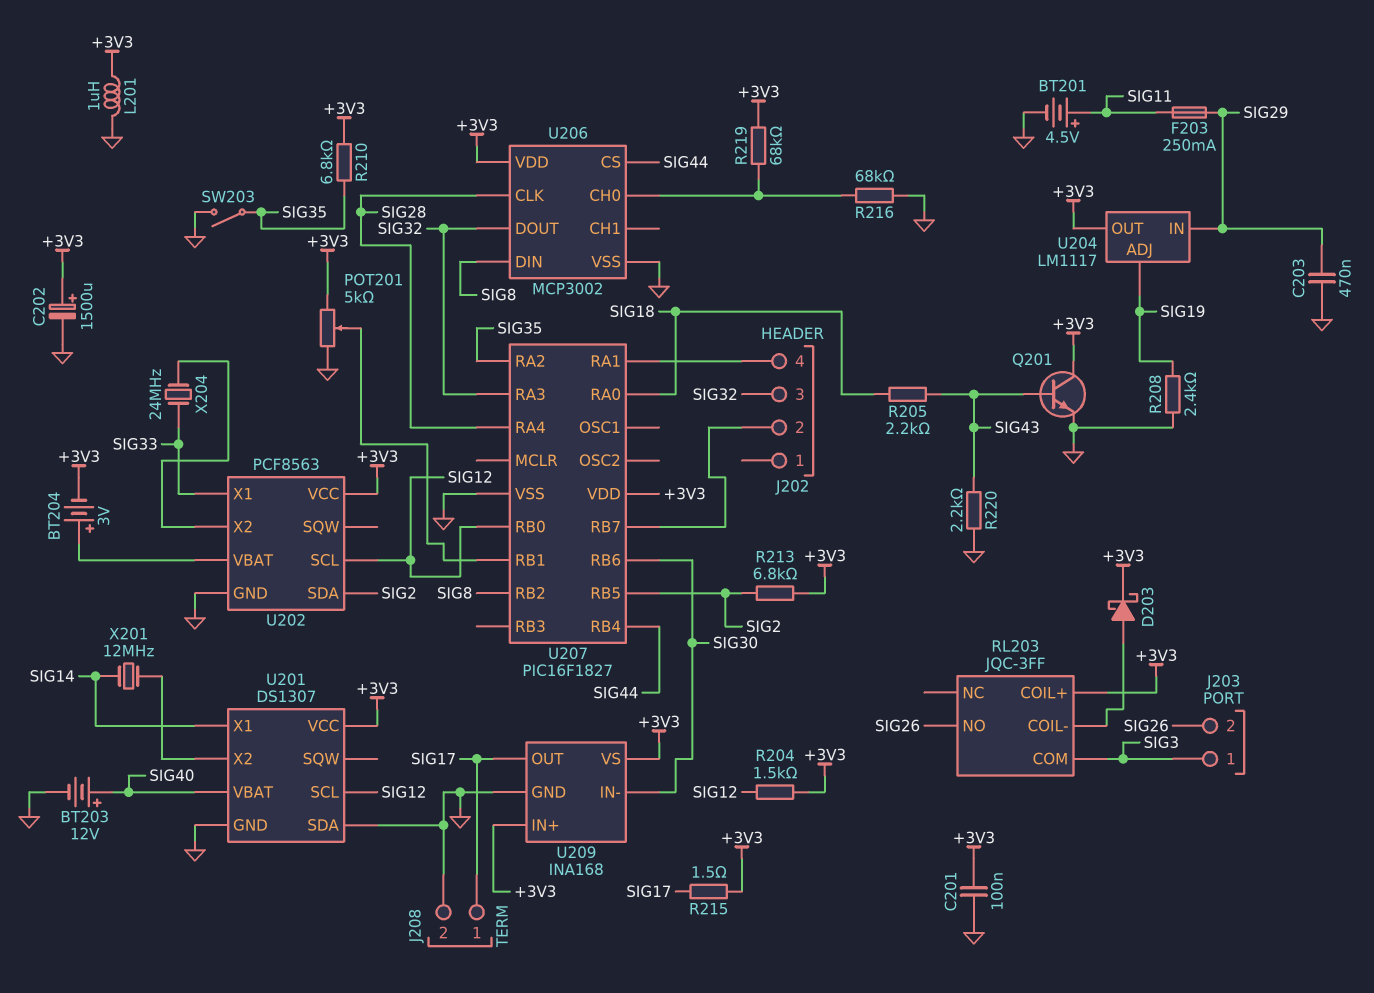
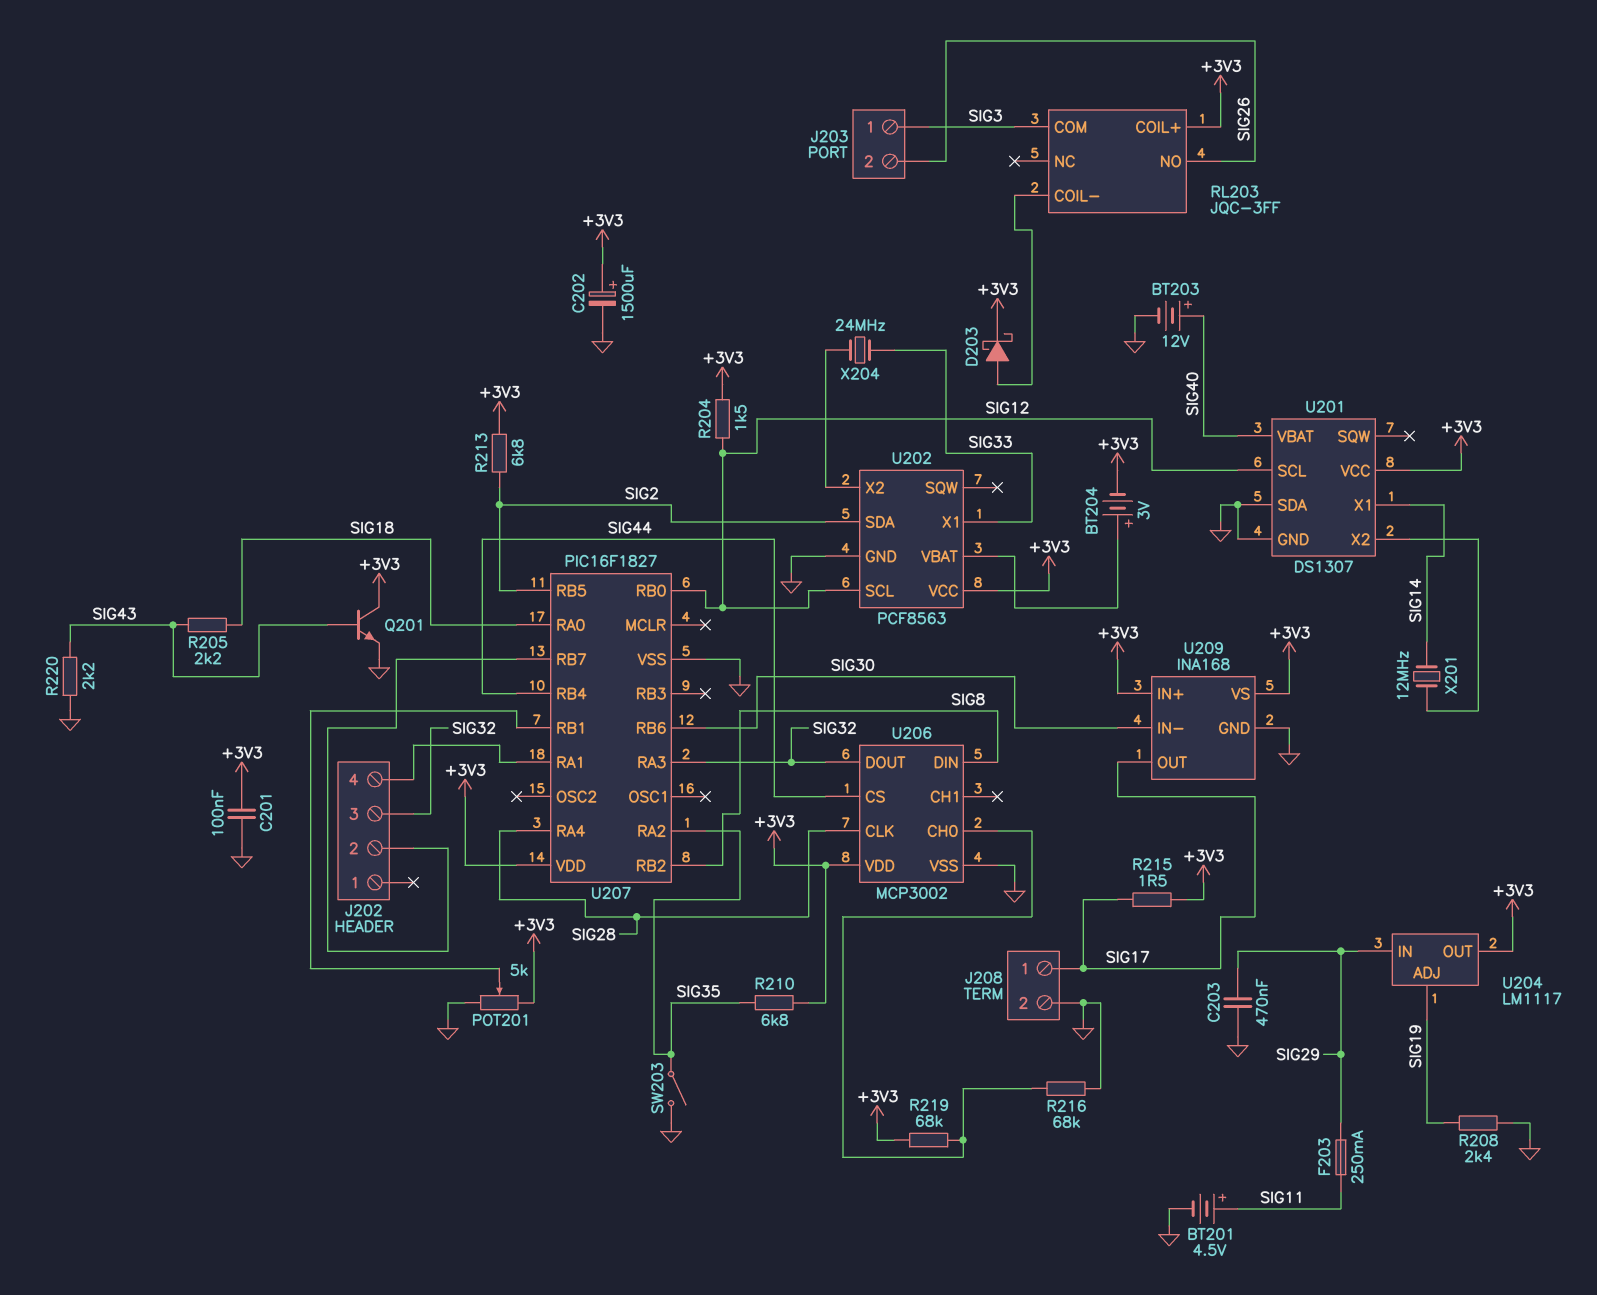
L201: 1uH (+3V3, GND) -> none

